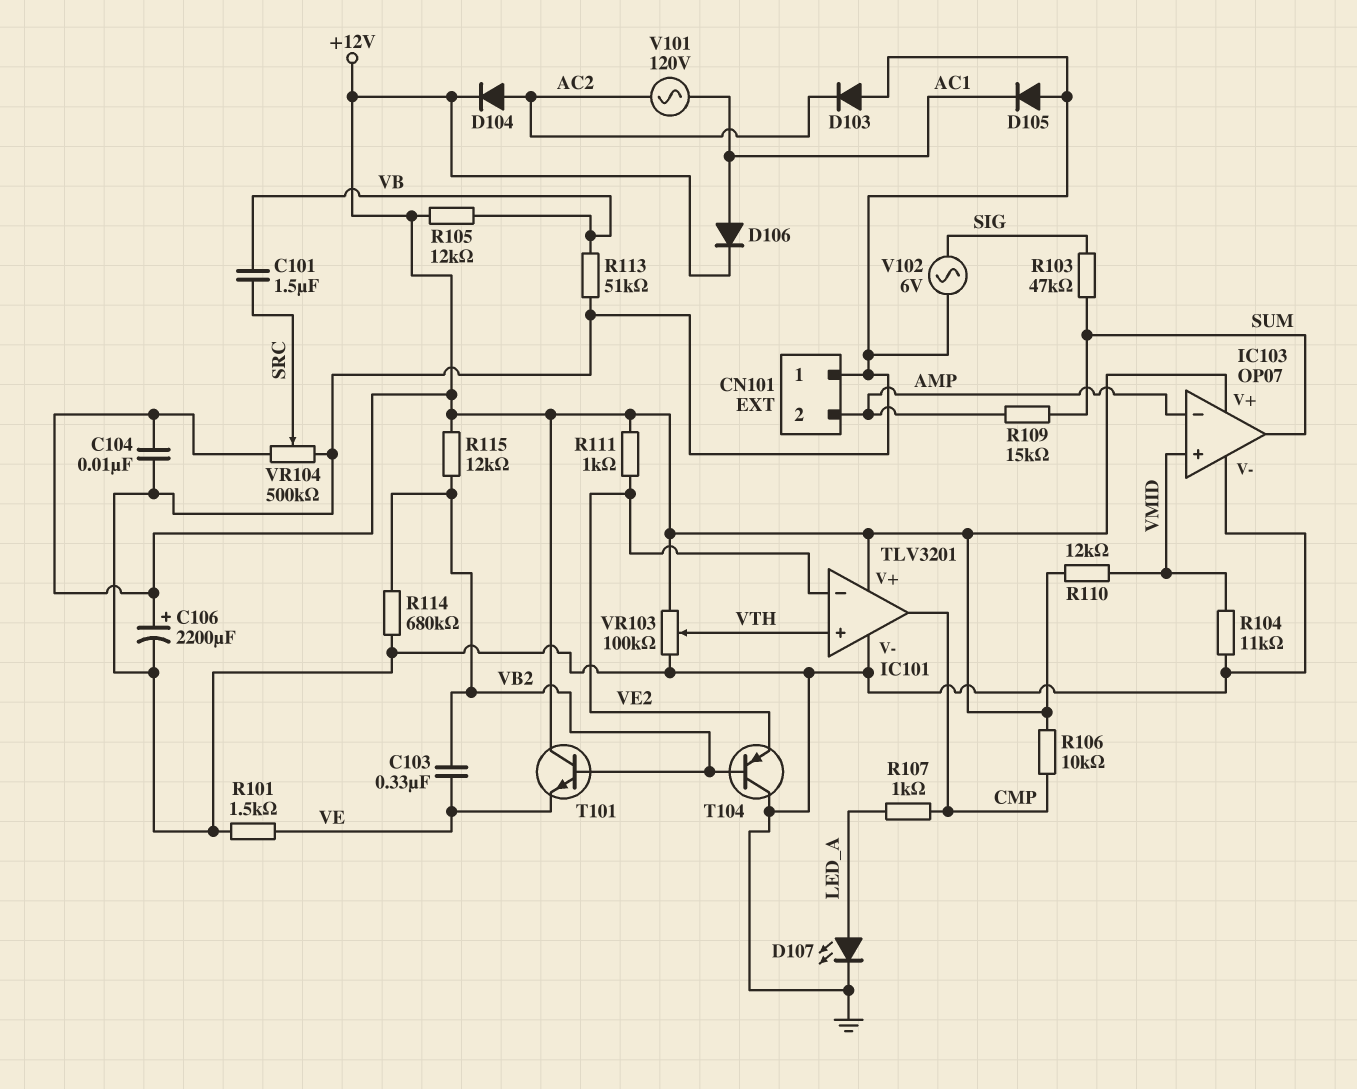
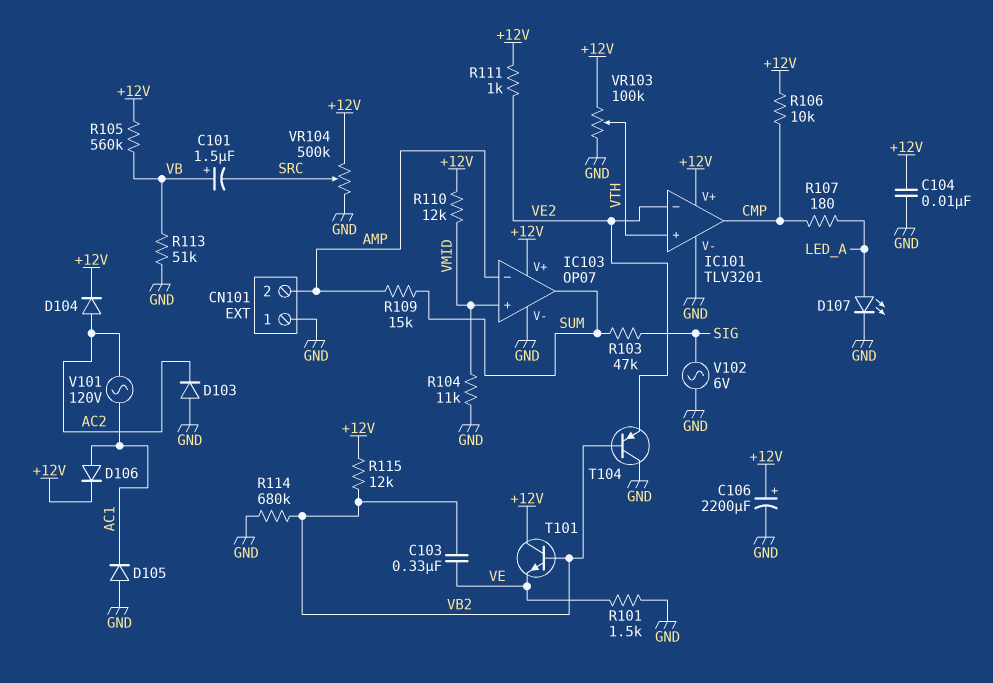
C101: 1.5uF (SRC, VB) -> 1.5uF (plus VB, minus SRC)
R105: 12k (+12V, VB) -> 560k (+12V, VB)
R107: 1k (CMP, LED_A) -> 180 (CMP, LED_A)

